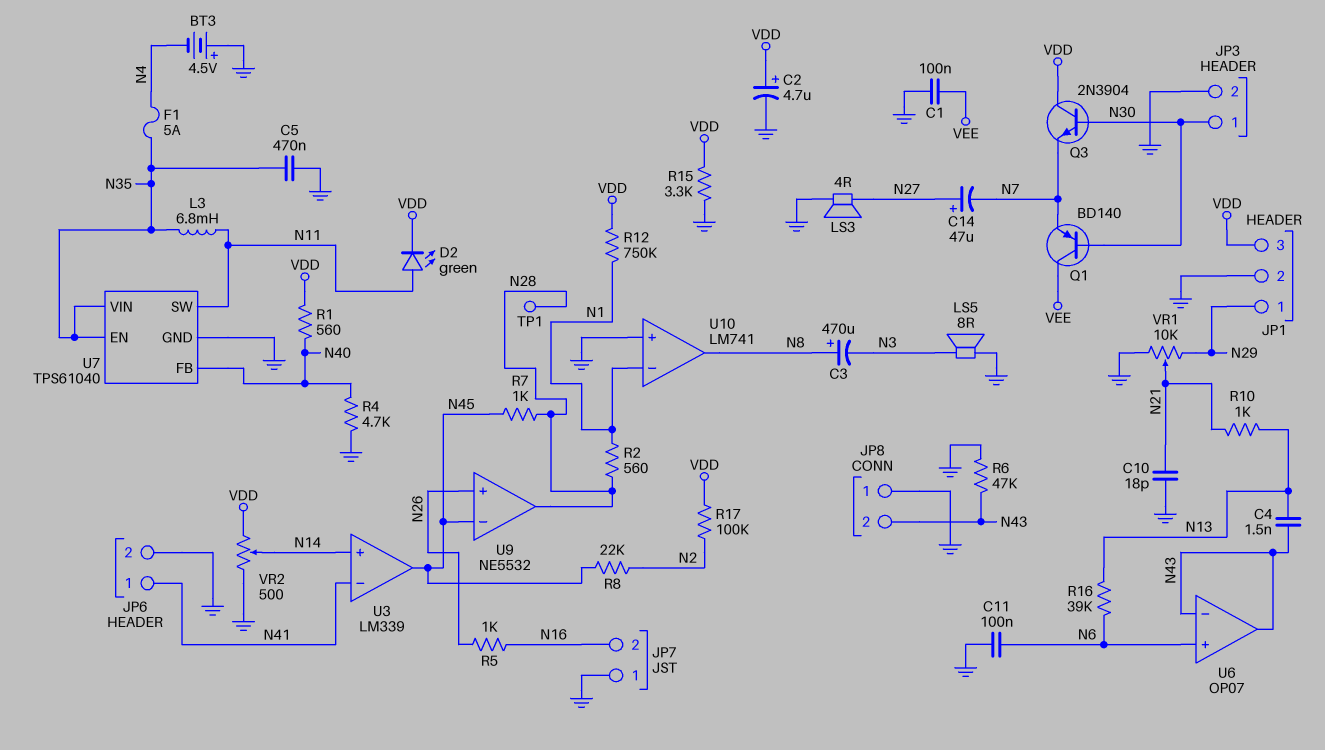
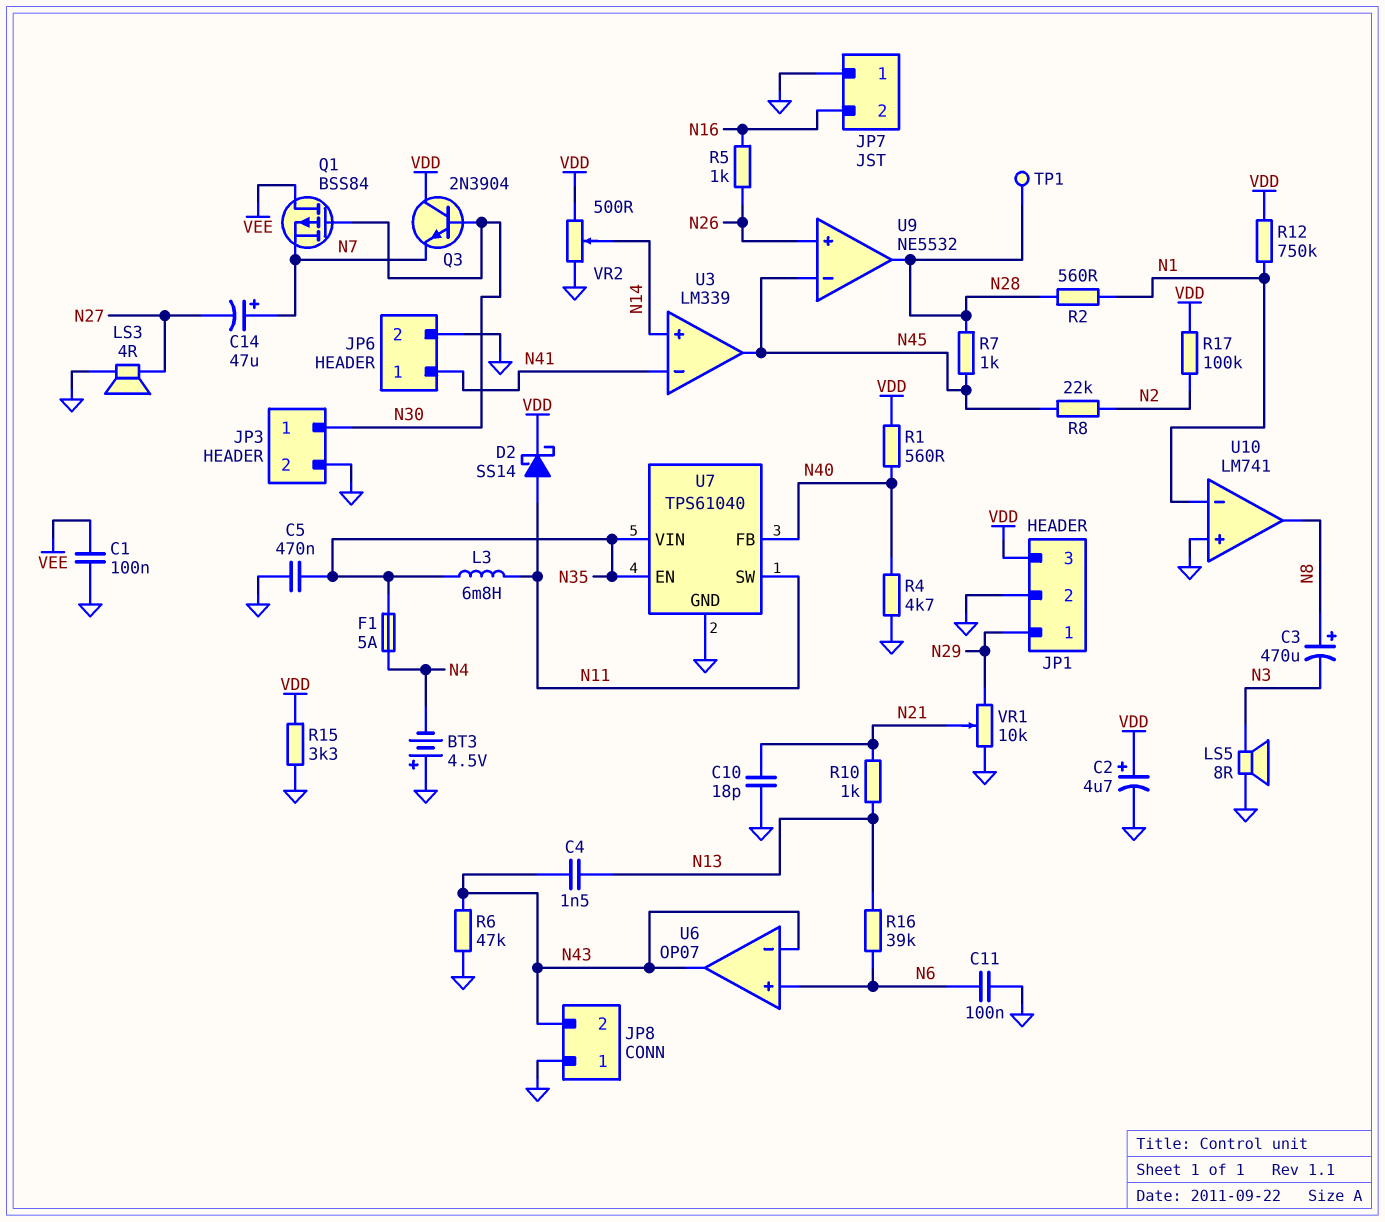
C14: 47uF (plus N27, minus N7) -> 47uF (plus N7, minus N27)
D2: LED green (A N11, K VDD) -> schottky SS14 (A N11, K VDD)
Q1: PNP BD140 (B N30, C VEE, E N7) -> PMOS BSS84 (G N30, D VEE, S N7)

